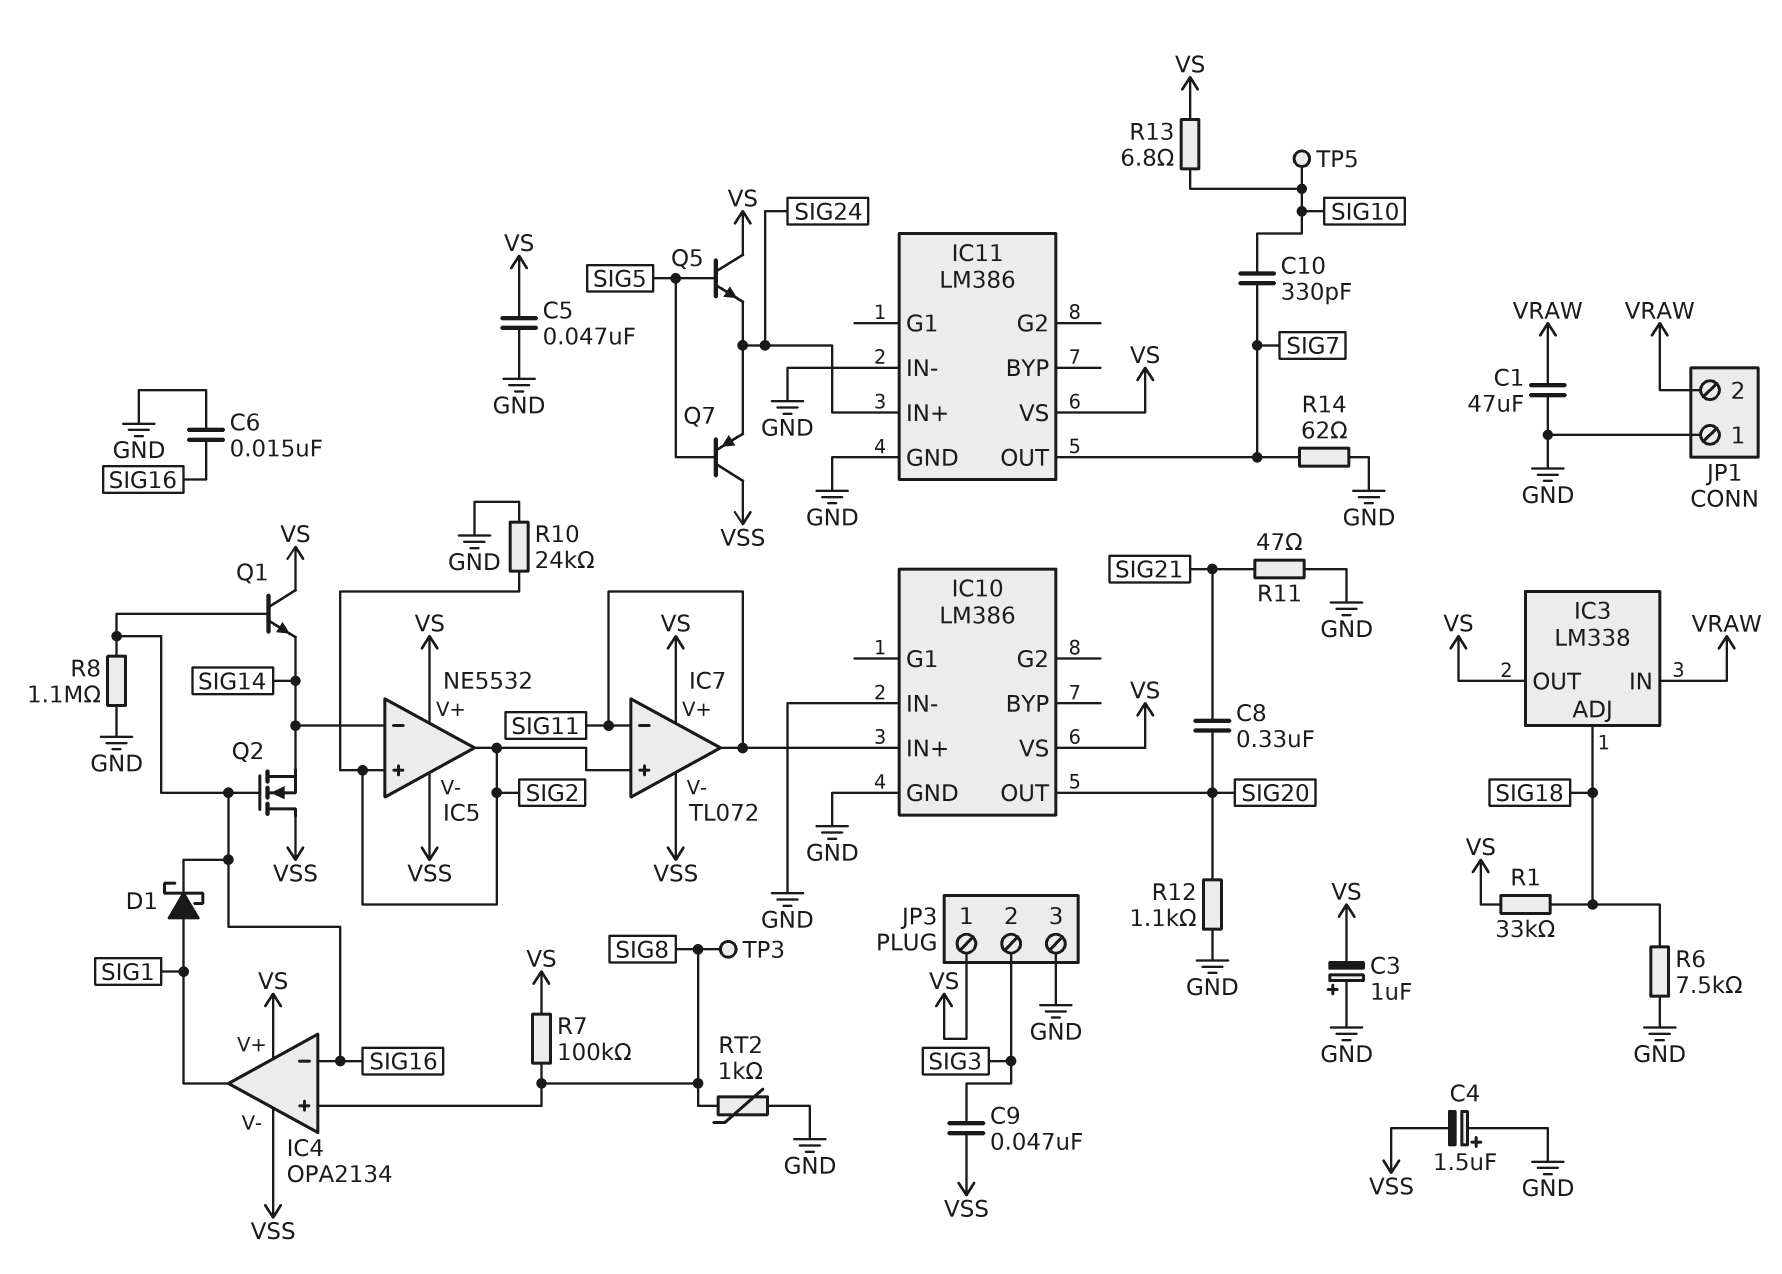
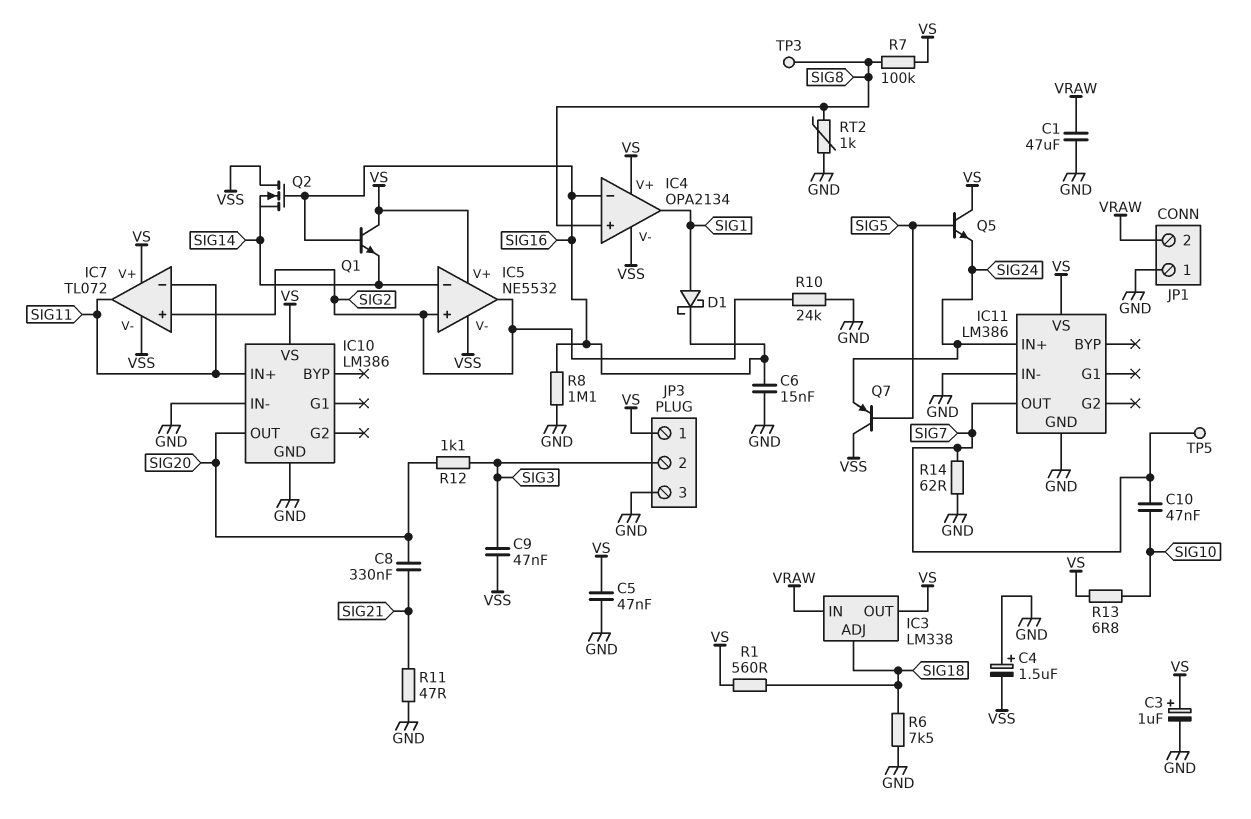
C3: 1uF (plus GND, minus VS) -> 1uF (plus VS, minus GND)
C10: 330pF (SIG7, SIG10) -> 47nF (SIG7, SIG10)
R1: 33k (SIG18, VS) -> 560 (SIG18, VS)
R12: 1.1k (GND, SIG20) -> 1.1k (SIG3, SIG20)
TP5: test point (SIG10) -> test point (SIG7)

